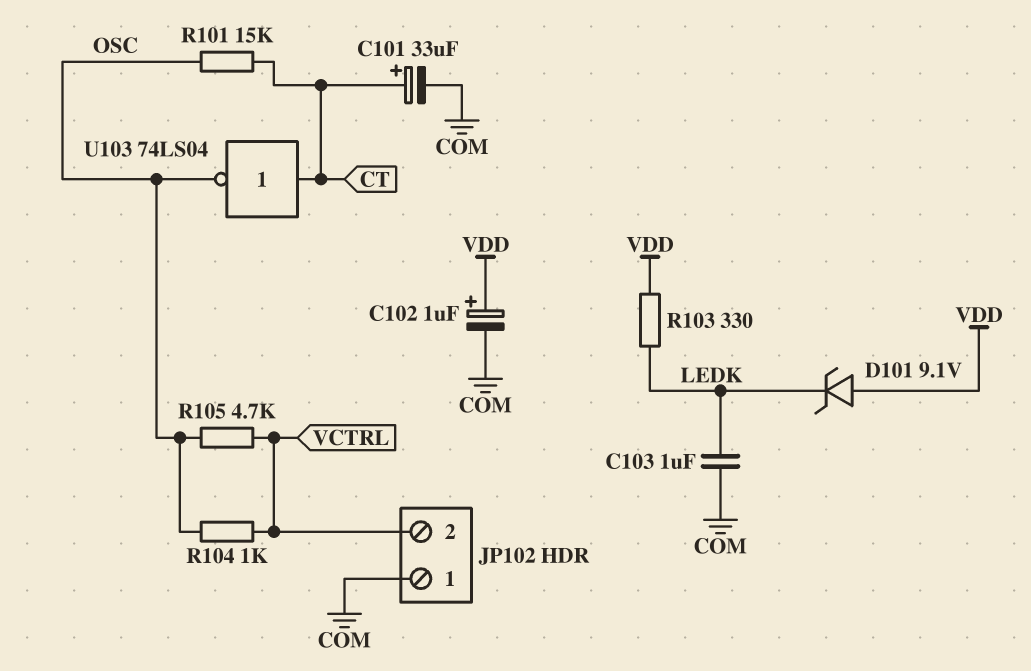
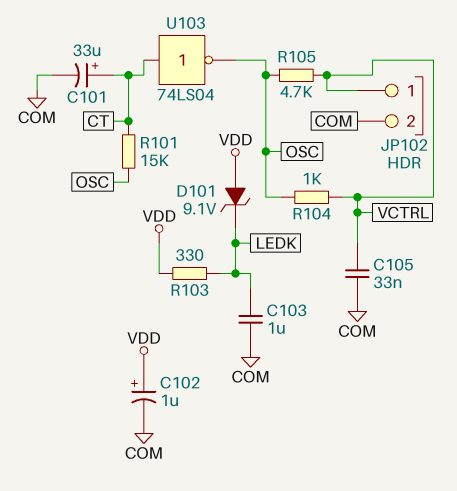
C105: none -> 33nF (COM, VCTRL)
JP102 pin 1: COM -> VCTRL
JP102 pin 2: VCTRL -> COM

